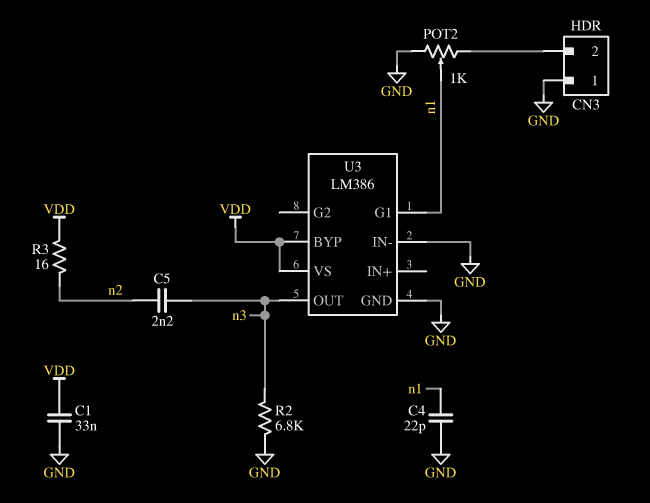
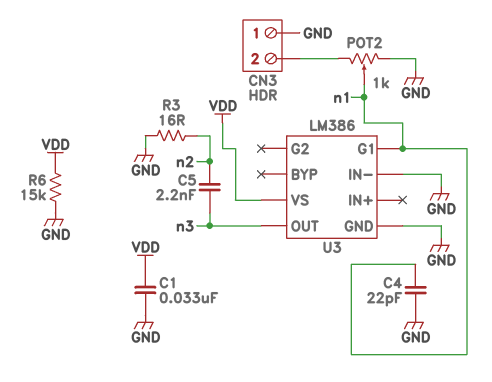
R2: 6.8k (GND, n3) -> none
R3: 16 (VDD, n2) -> 16 (GND, n2)
R6: none -> 15k (GND, VDD)
U3 pin BYP: VDD -> none

